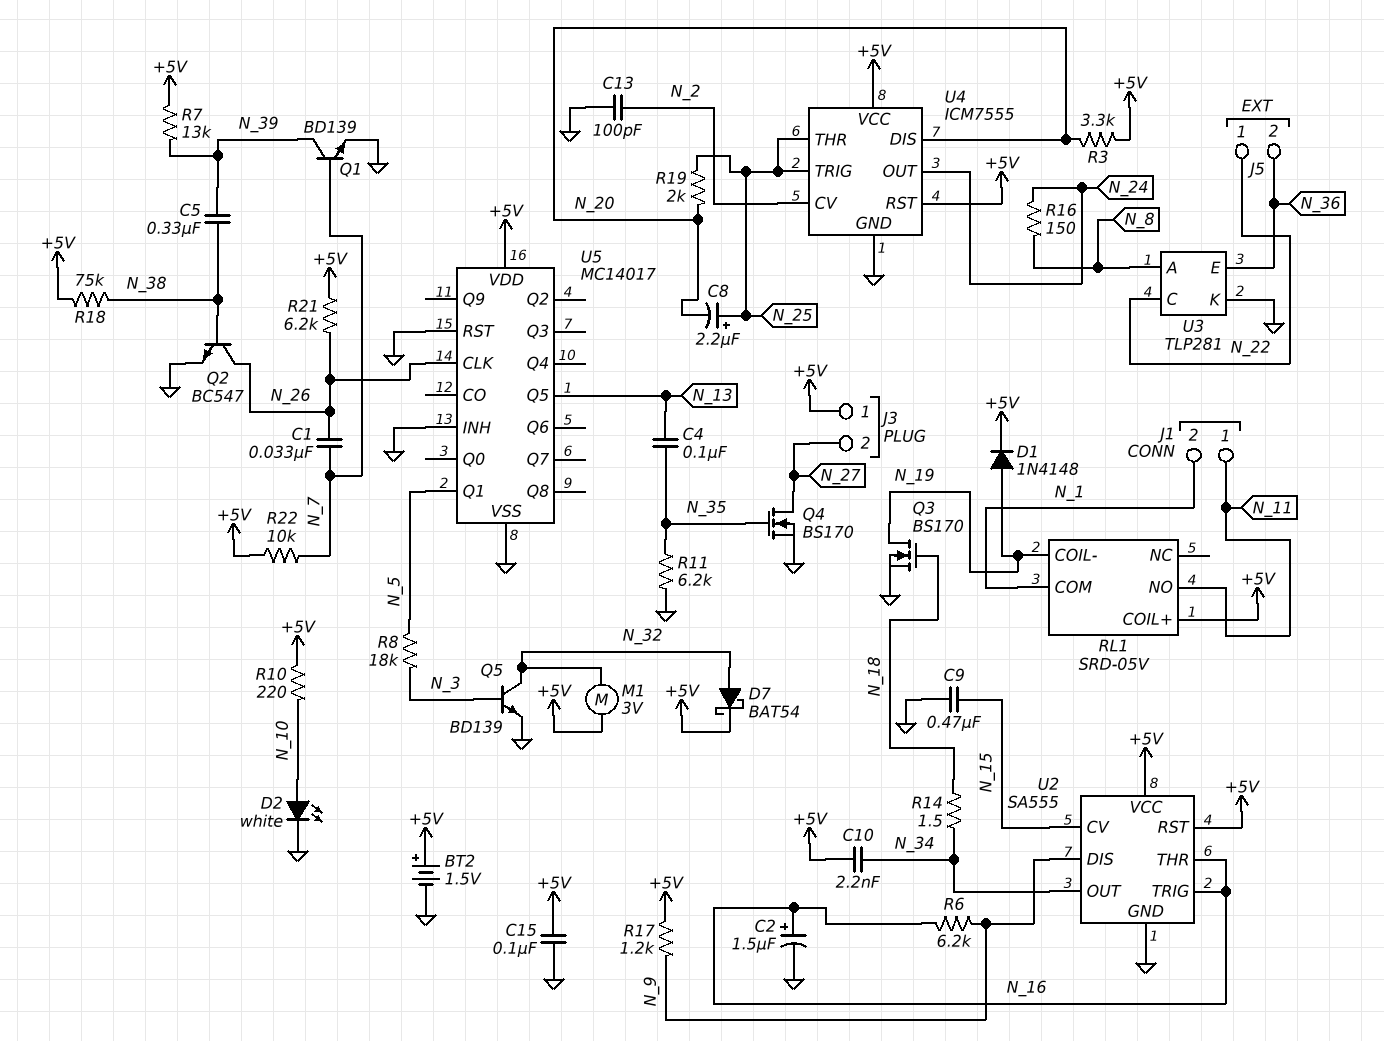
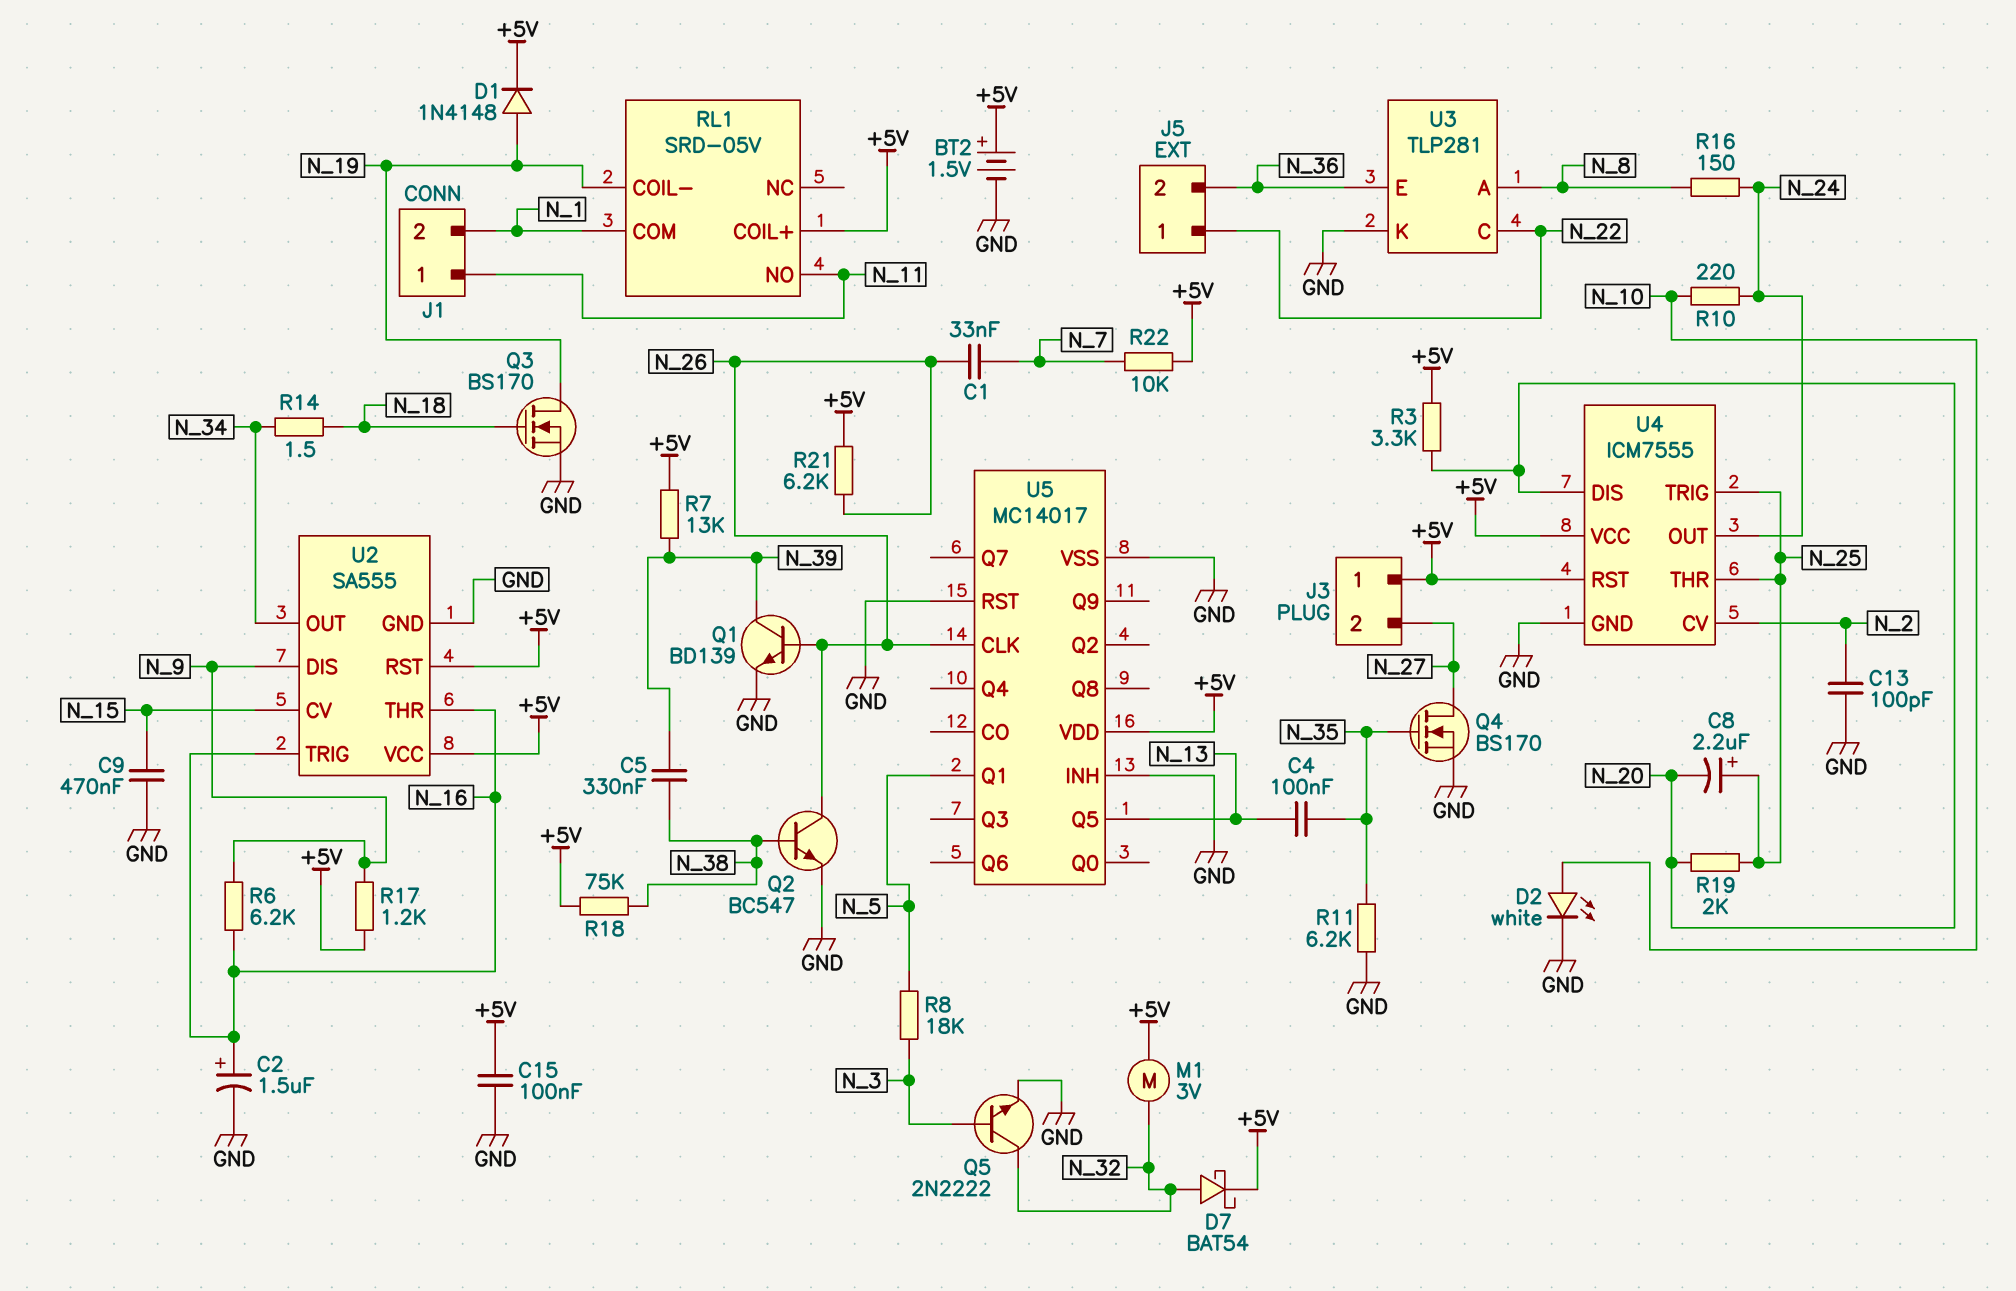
C10: 2.2nF (+5V, N_34) -> none
Q1: NPN BD139 (B N_7, C N_39, E GND) -> NPN BD139 (B N_26, C N_39, E GND)
Q5: NPN BD139 (B N_3, C N_32, E GND) -> NPN 2N2222 (B N_3, C N_32, E GND)
R10: 220 (+5V, N_10) -> 220 (N_10, N_24)

